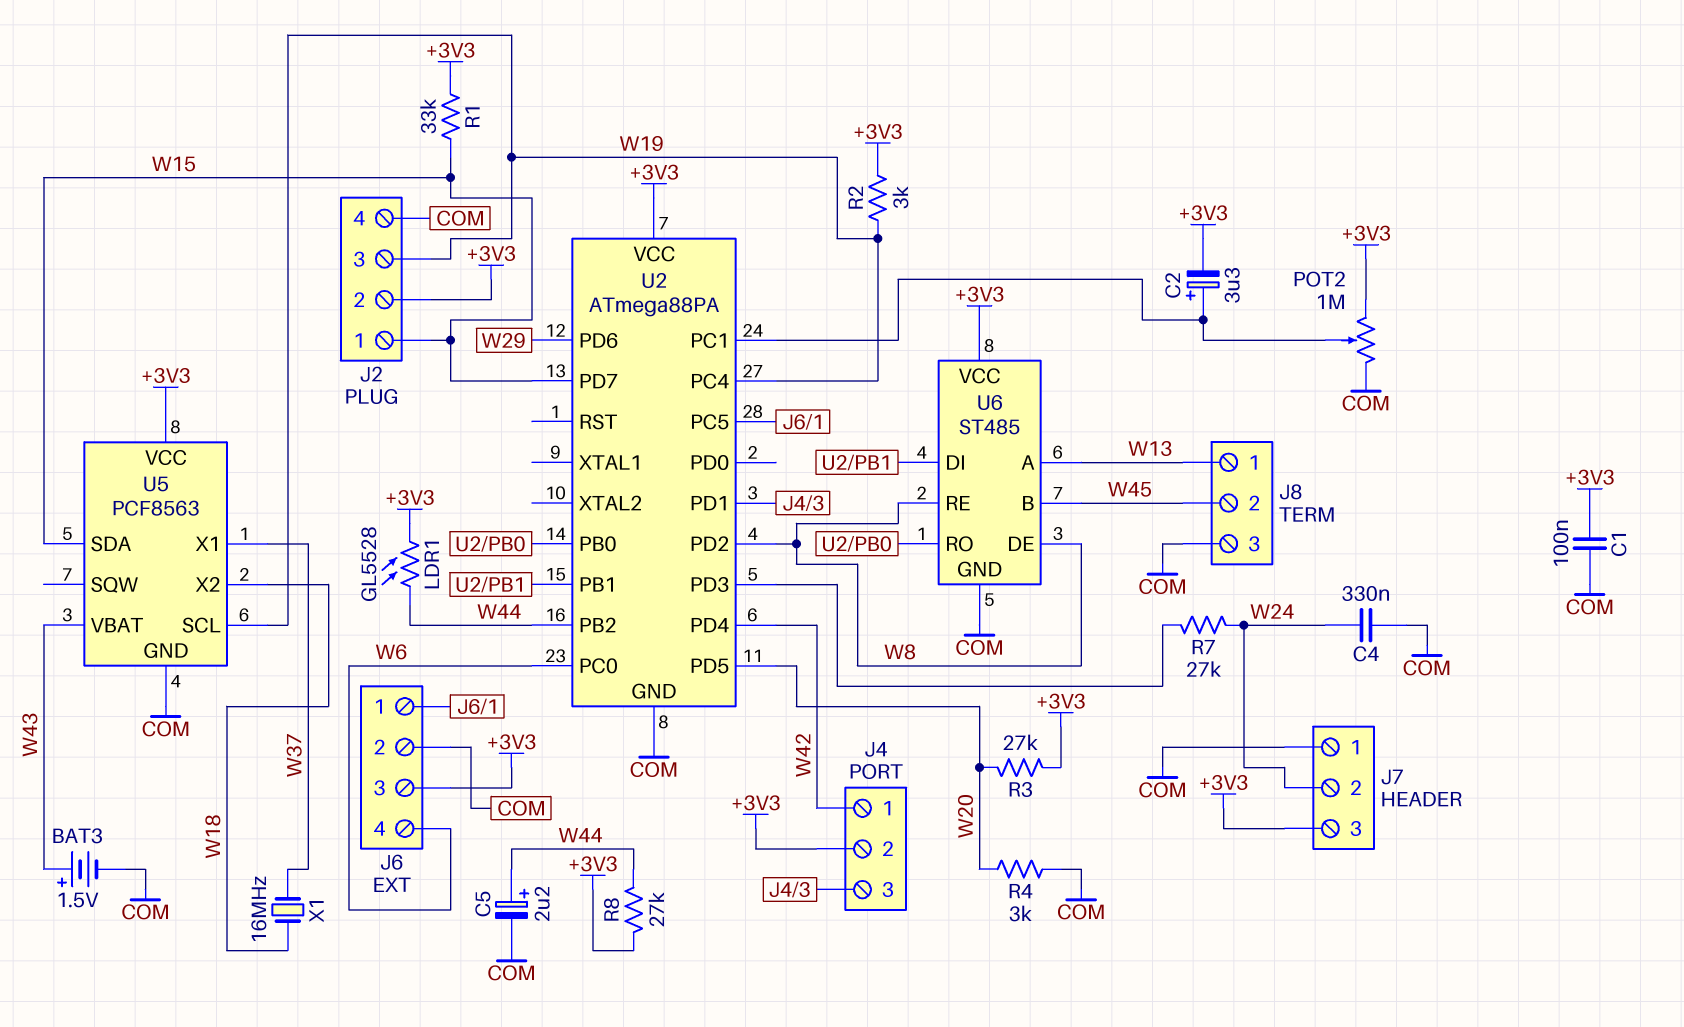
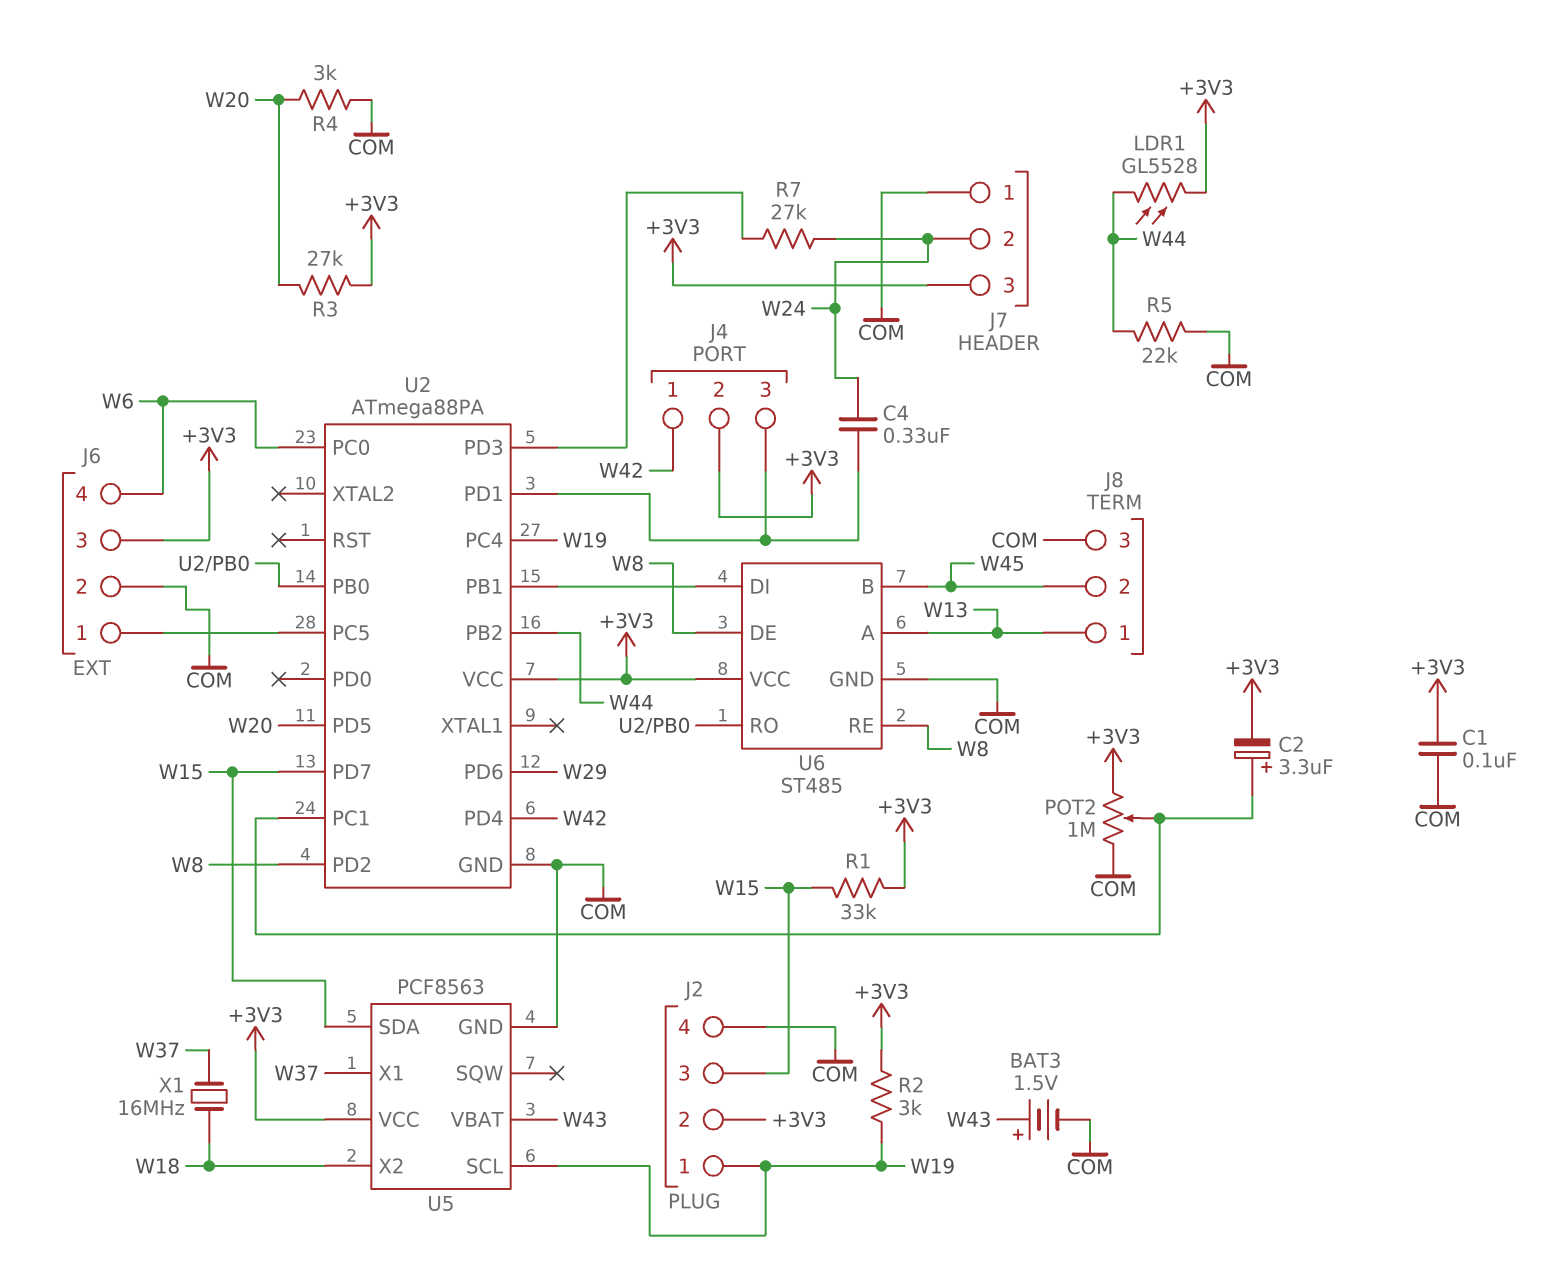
C4: 330nF (COM, W24) -> 330nF (J4/3, W24)
C5: 2.2uF (plus W44, minus COM) -> none
J2 pin 1: W15 -> W19
J2 pin 3: W19 -> W15
R5: none -> 22k (COM, W44)
R8: 27k (+3V3, W44) -> none

